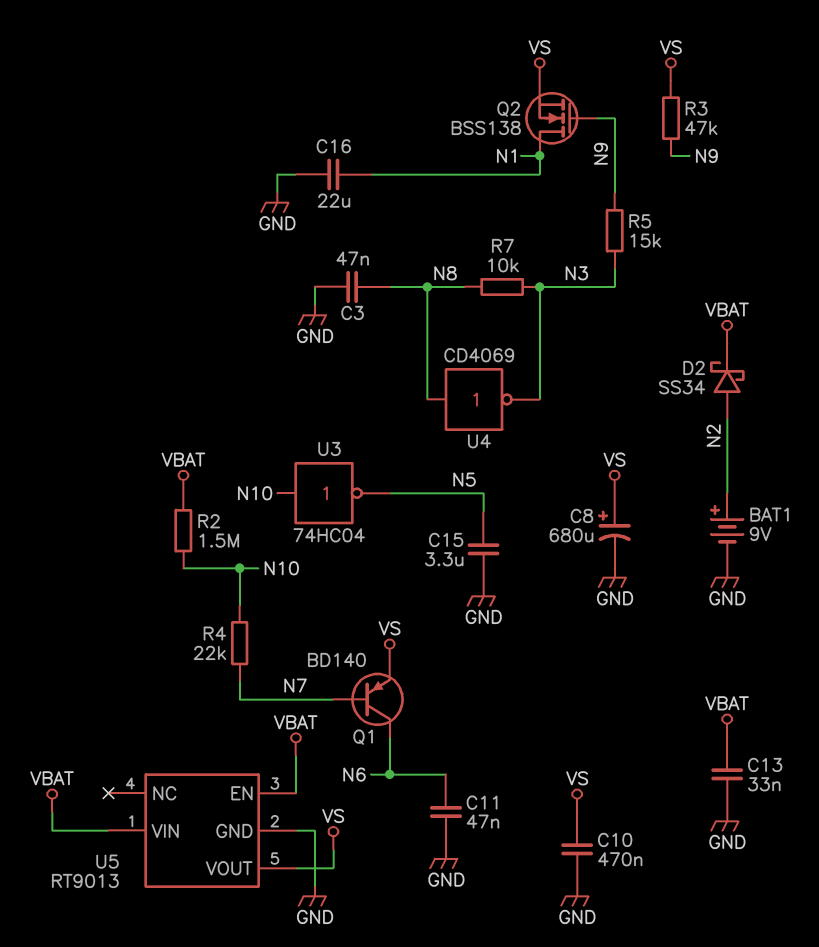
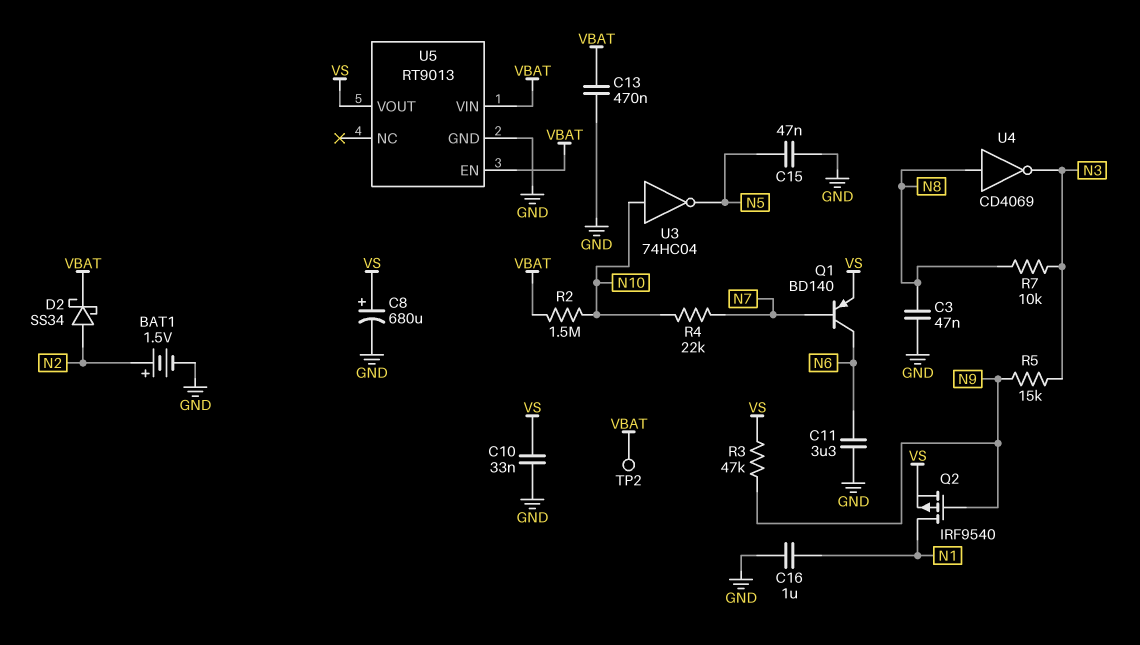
BAT1: 9V (plus N2, minus GND) -> 1.5V (plus N2, minus GND)
C10: 470nF (GND, VS) -> 33nF (GND, VS)
C11: 47nF (GND, N6) -> 3.3uF (GND, N6)
C13: 33nF (GND, VBAT) -> 470nF (GND, VBAT)
C15: 3.3uF (GND, N5) -> 47nF (GND, N5)
C16: 22uF (GND, N1) -> 1uF (GND, N1)
Q2: NMOS BSS138 (G N9, D N1, S VS) -> PMOS IRF9540 (G N9, D N1, S VS)
TP2: none -> test point (VBAT)

